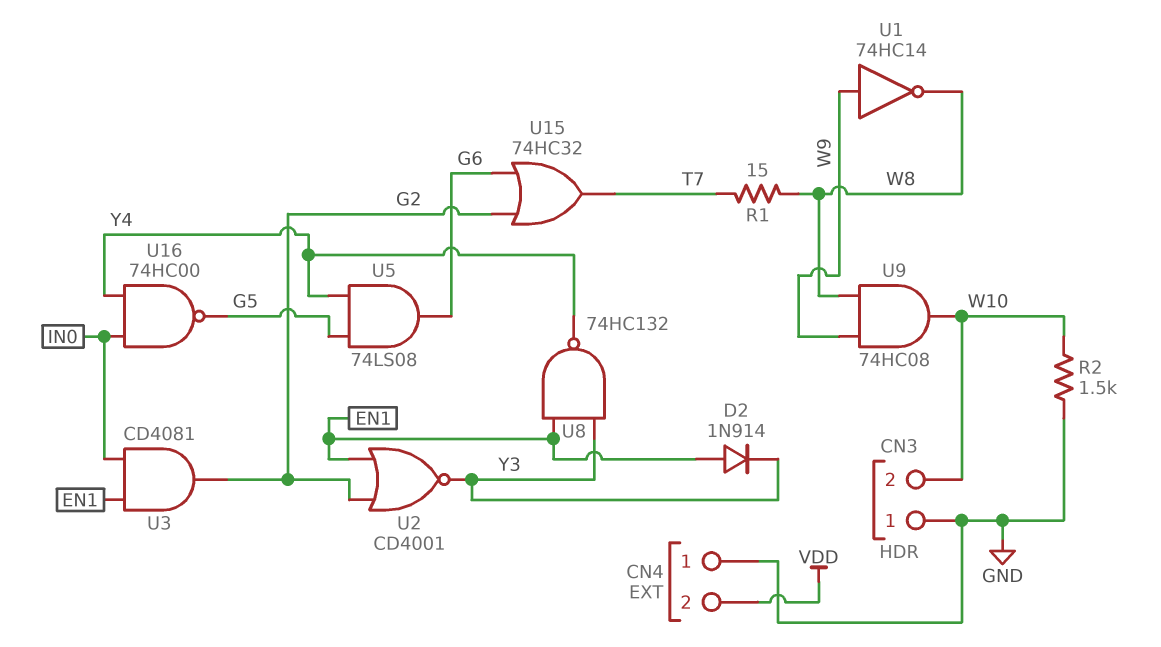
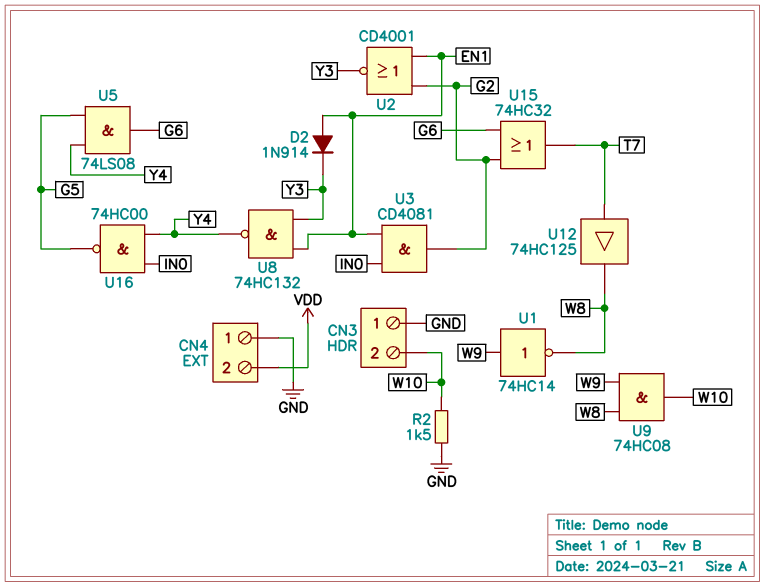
R1: 15 (T7, W8) -> none
U12: none -> buffer 74HC125 (in T7, out W8)

